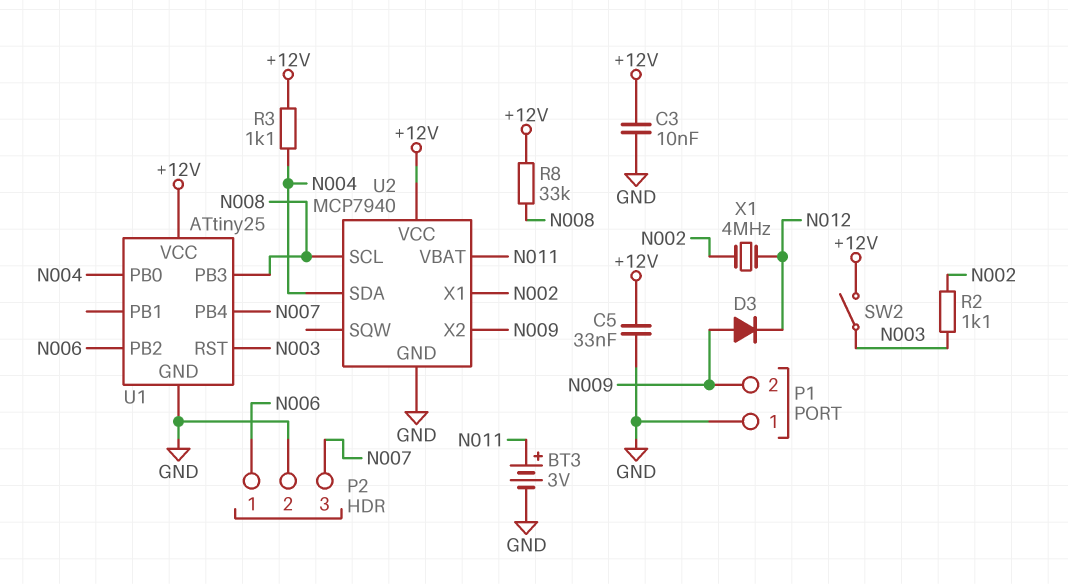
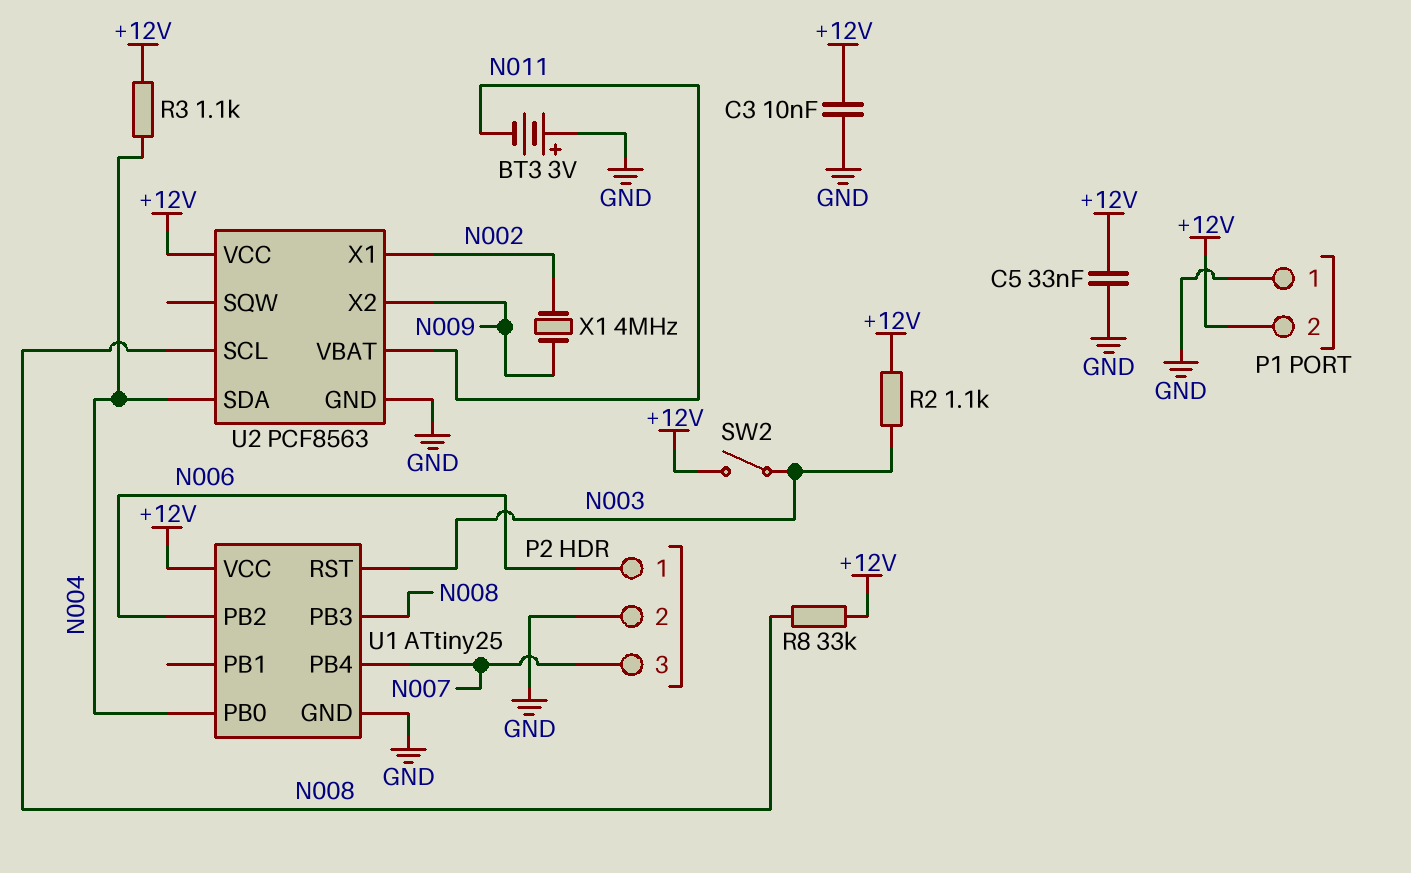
BT3: 3V (plus N011, minus GND) -> 3V (plus GND, minus N011)
D3: diode (A N009, K N012) -> none
P1 pin 2: N009 -> +12V
R2: 1.1k (N002, N003) -> 1.1k (+12V, N003)
U2: MCP7940 -> PCF8563
X1: 4MHz (N002, N012) -> 4MHz (N002, N009)

